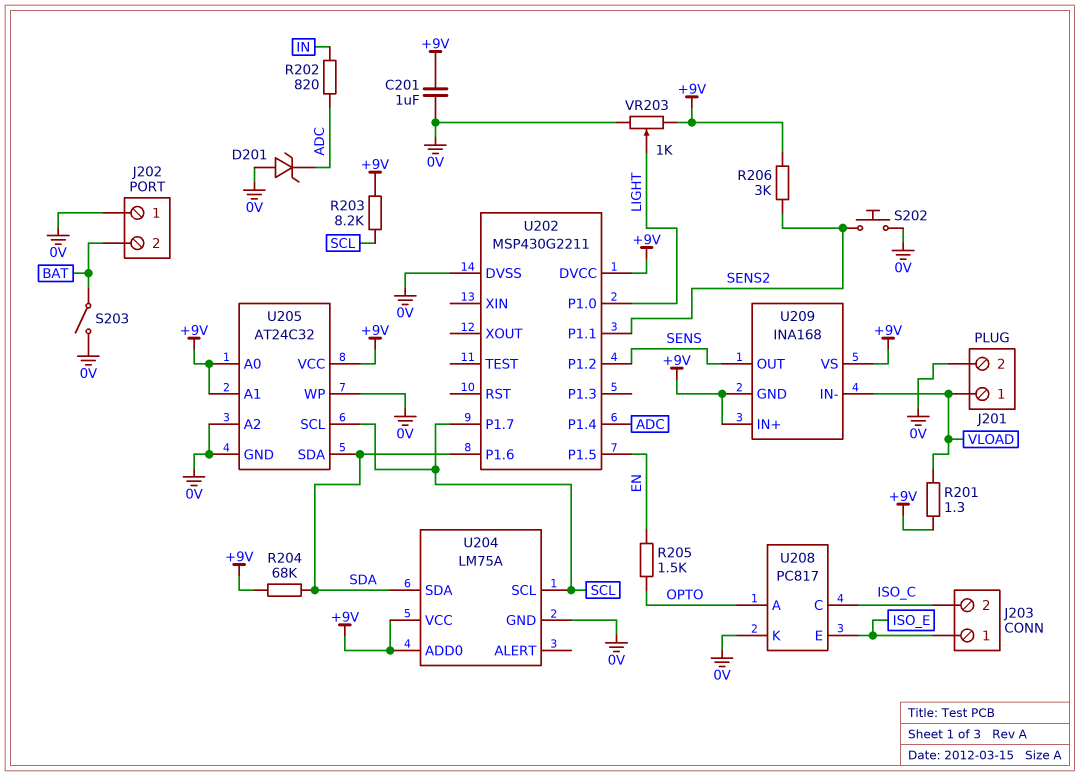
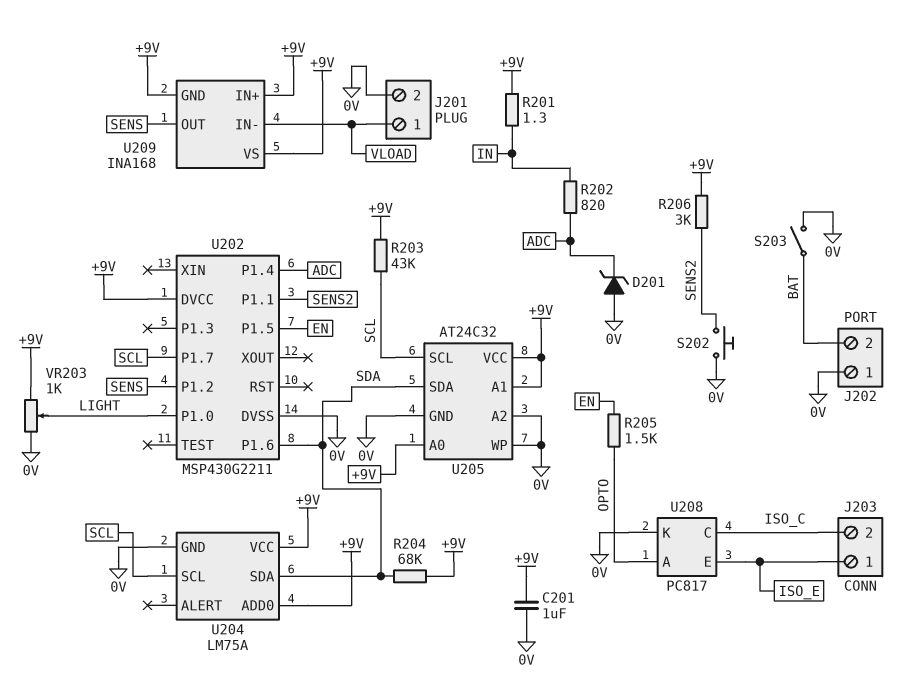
R201: 1.3 (+9V, VLOAD) -> 1.3 (+9V, IN)
R203: 8.2k (+9V, SCL) -> 43k (+9V, SCL)

